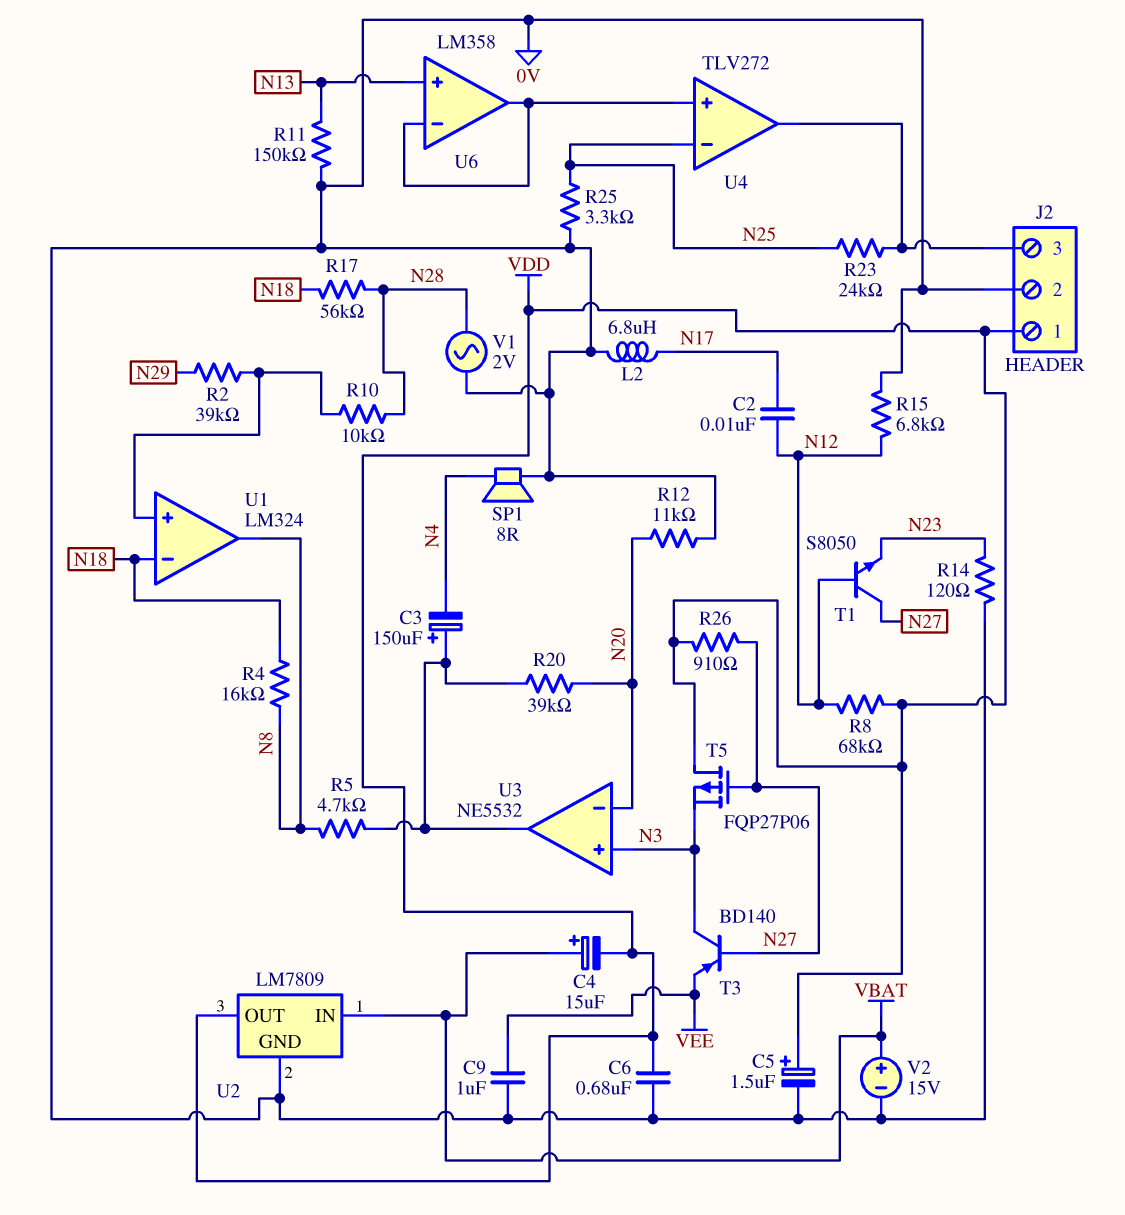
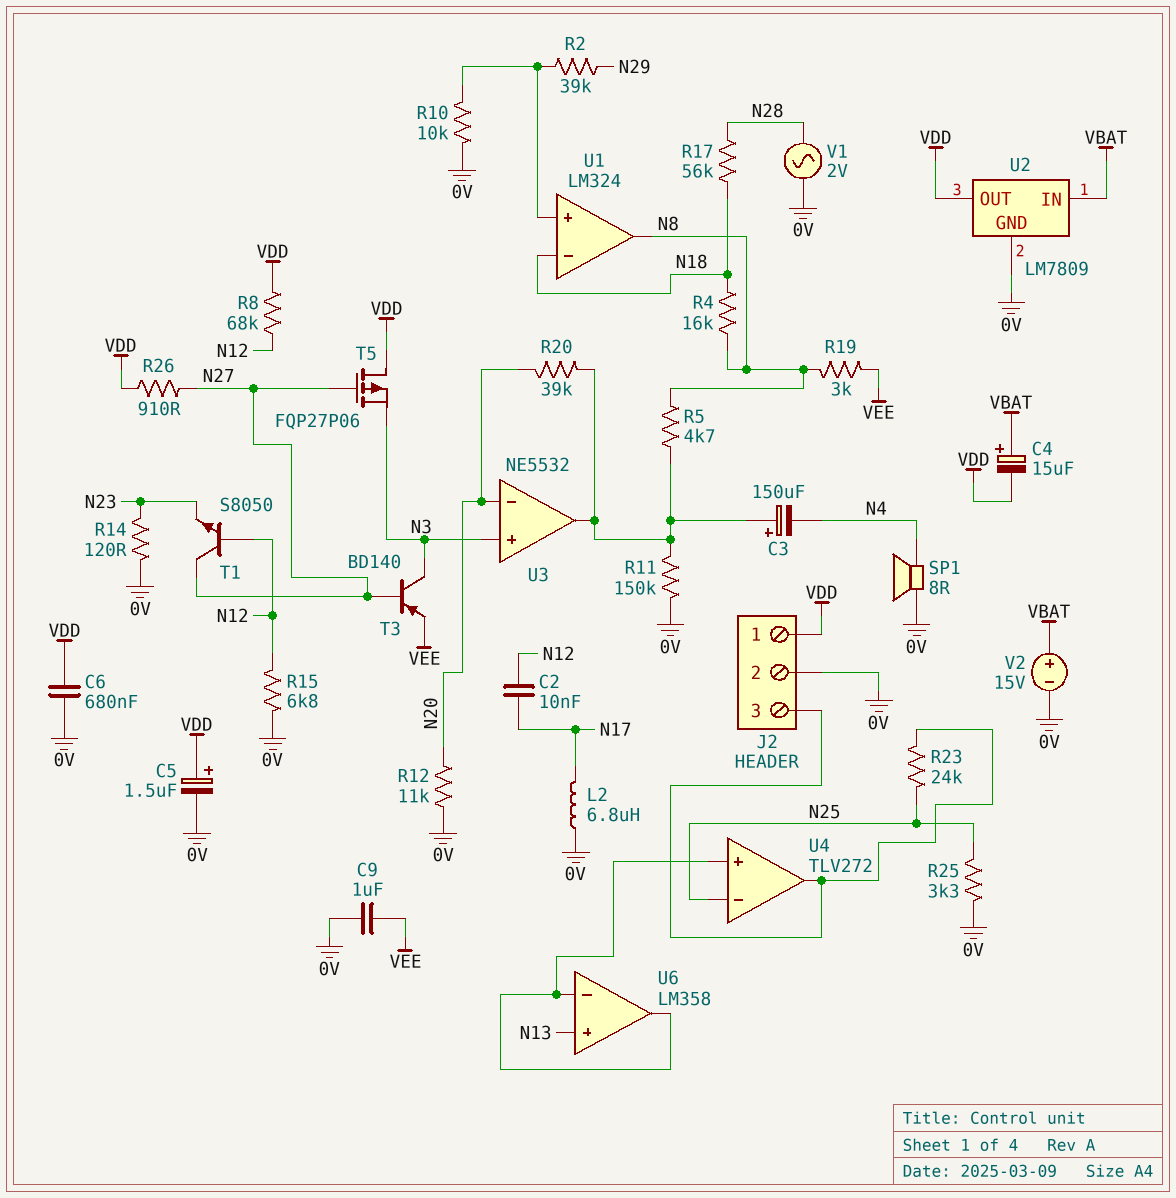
R10: 10k (N28, U1/in+) -> 10k (0V, U1/in+)
R11: 150k (0V, N13) -> 150k (0V, U3/out)
R19: none -> 3k (N8, VEE)

